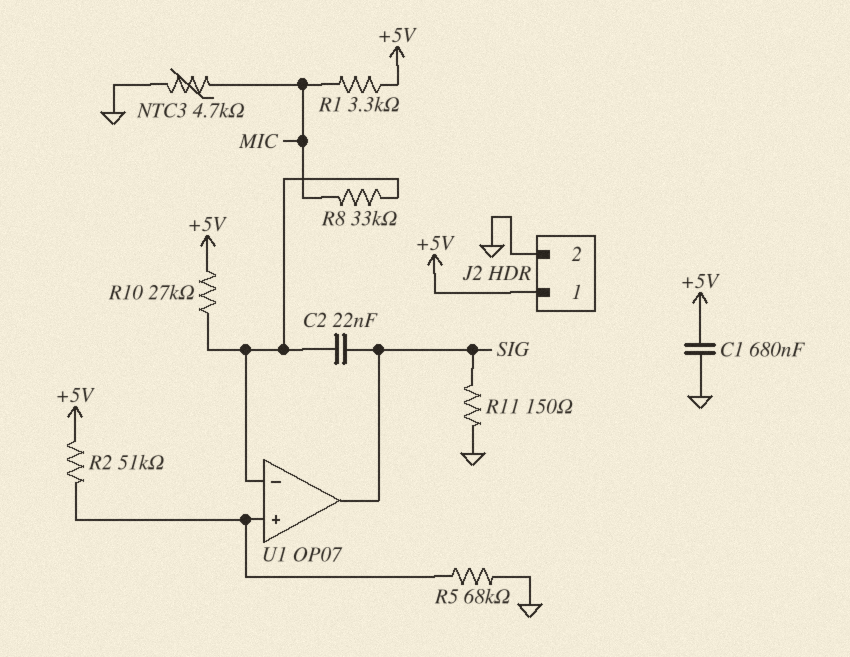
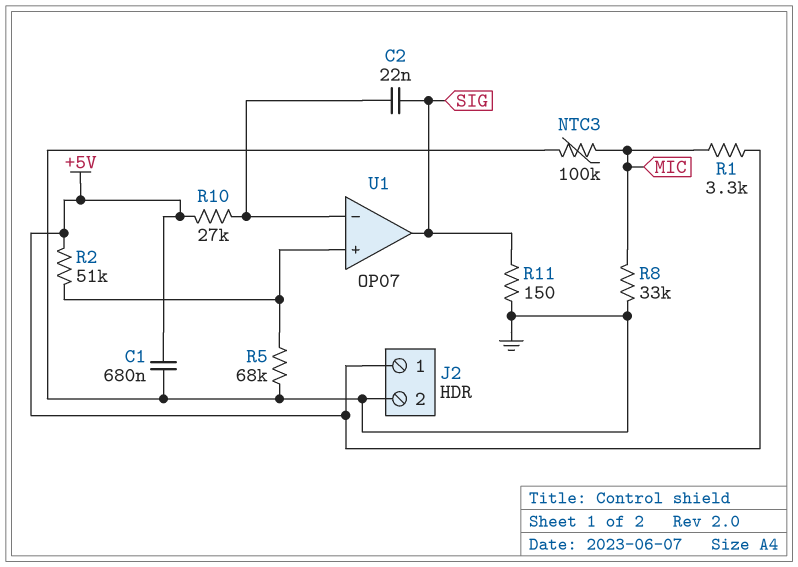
NTC3: 4.7k (GND, MIC) -> 100k (GND, MIC)
R8: 33k (MIC, U1/in-) -> 33k (GND, MIC)

